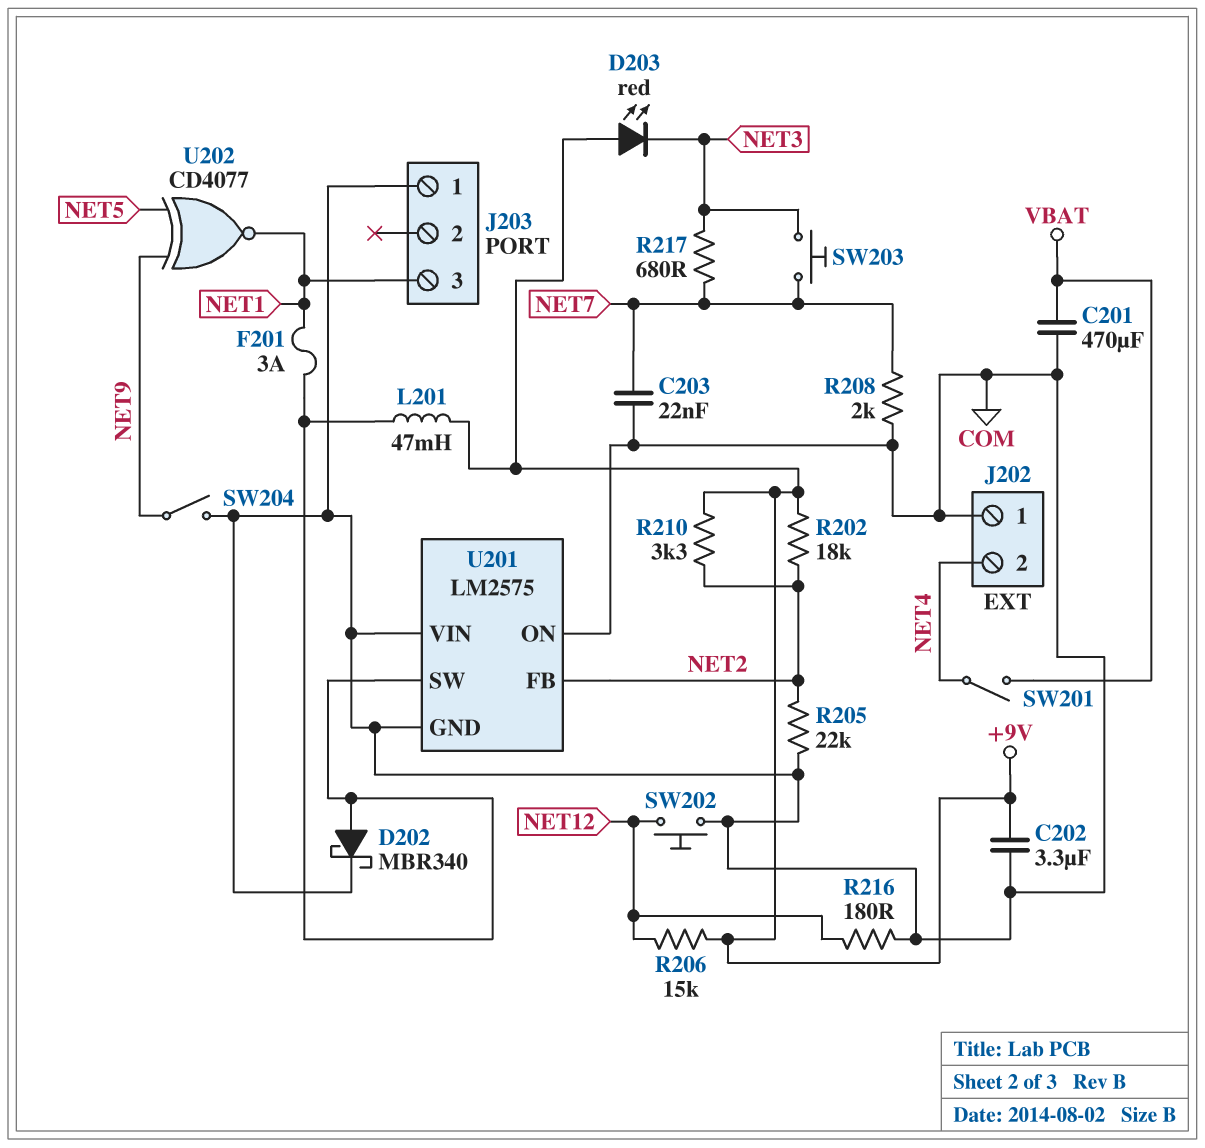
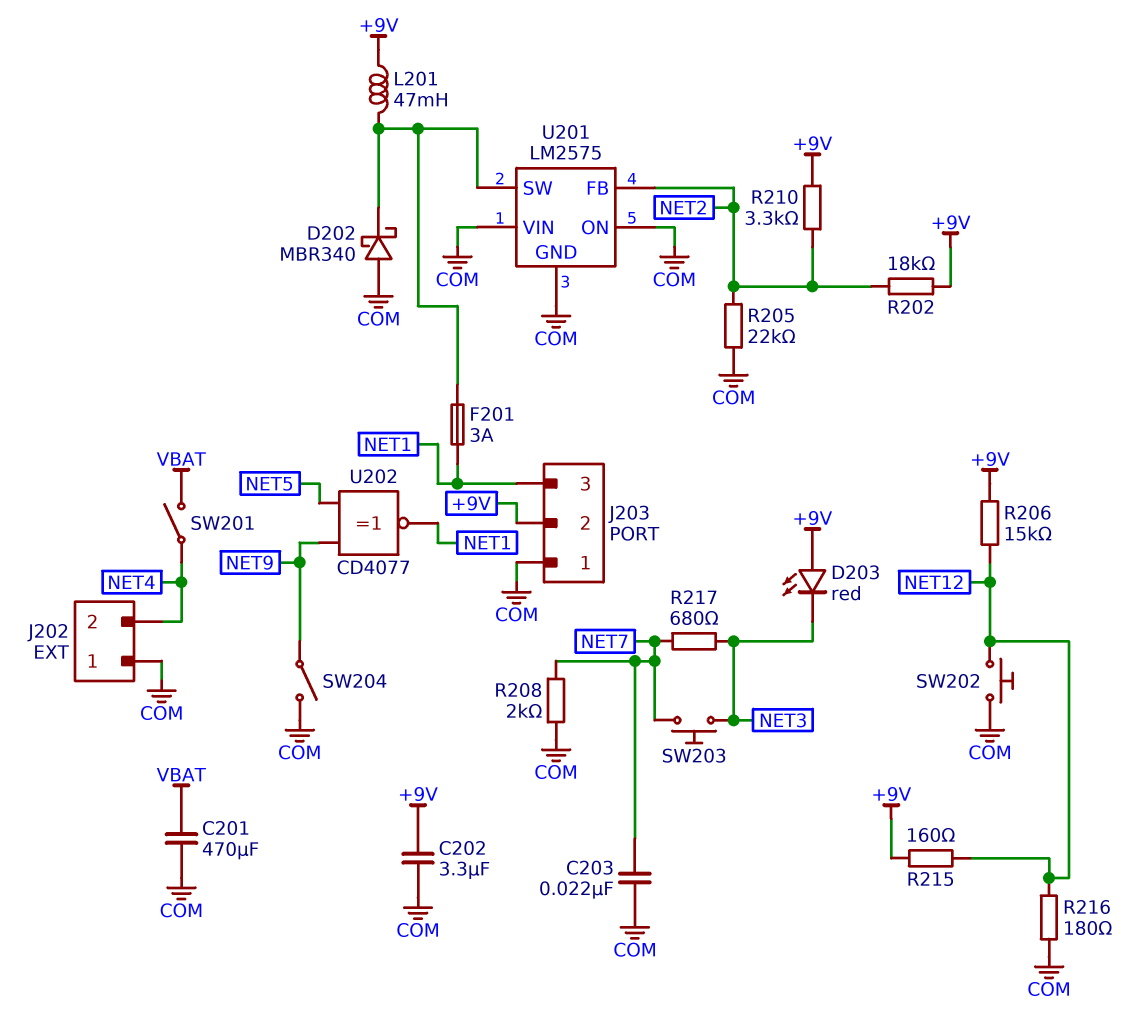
D202: schottky MBR340 (A U201/SW, K COM) -> schottky MBR340 (A COM, K U201/SW)
J203 pin 2: none -> +9V
R215: none -> 160 (+9V, NET12)

